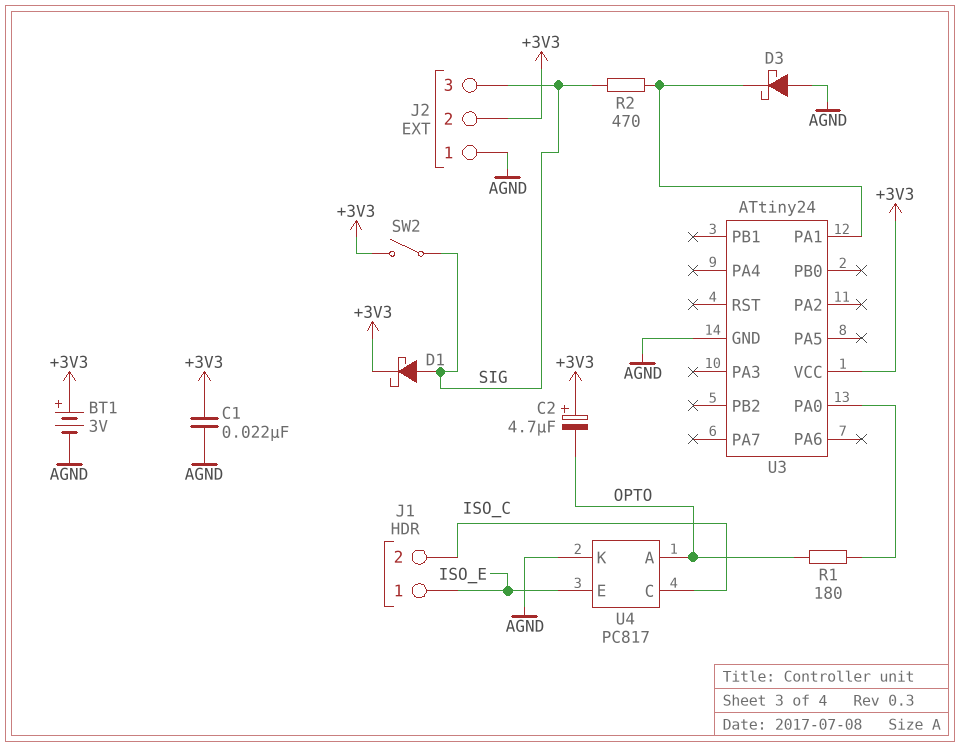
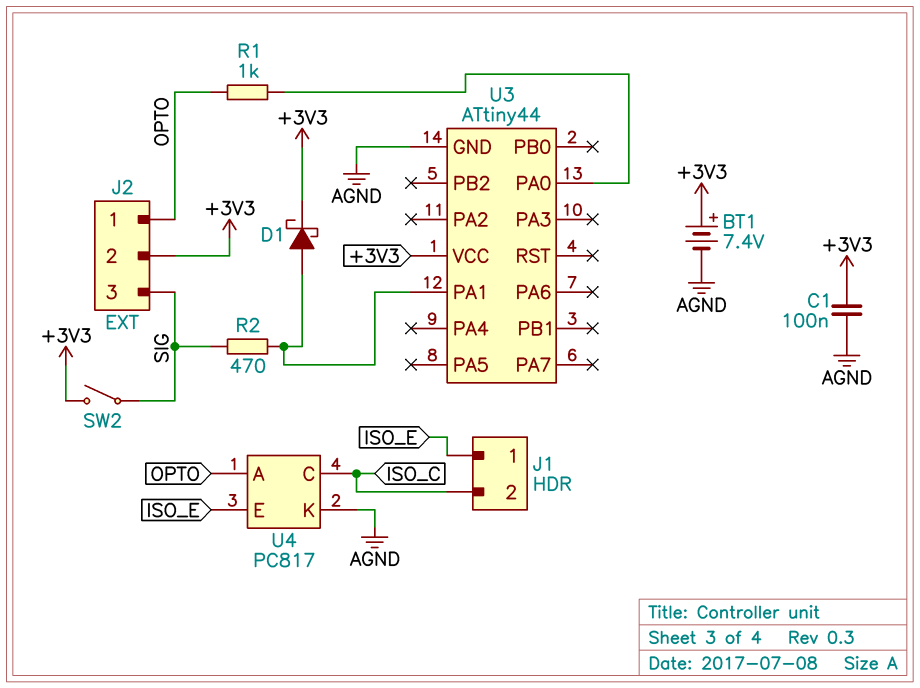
BT1: 3V (plus +3V3, minus AGND) -> 7.4V (plus +3V3, minus AGND)
C1: 22nF (+3V3, AGND) -> 100nF (+3V3, AGND)
C2: 4.7uF (plus +3V3, minus OPTO) -> none
D1: schottky (A SIG, K +3V3) -> schottky (A U3/PA1, K +3V3)
D3: schottky (A AGND, K U3/PA1) -> none
J2 pin 1: AGND -> OPTO
R1: 180 (OPTO, U3/PA0) -> 1k (OPTO, U3/PA0)
U3: ATtiny24 -> ATtiny44

